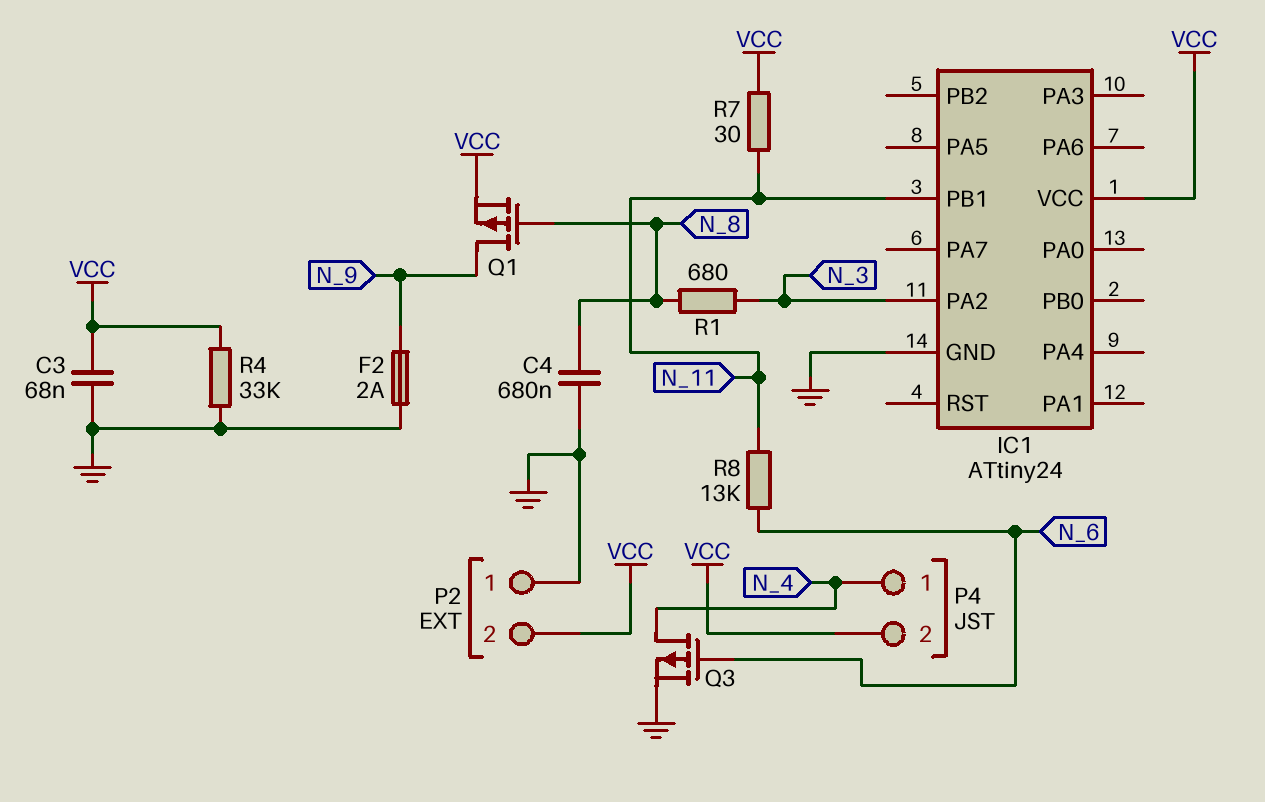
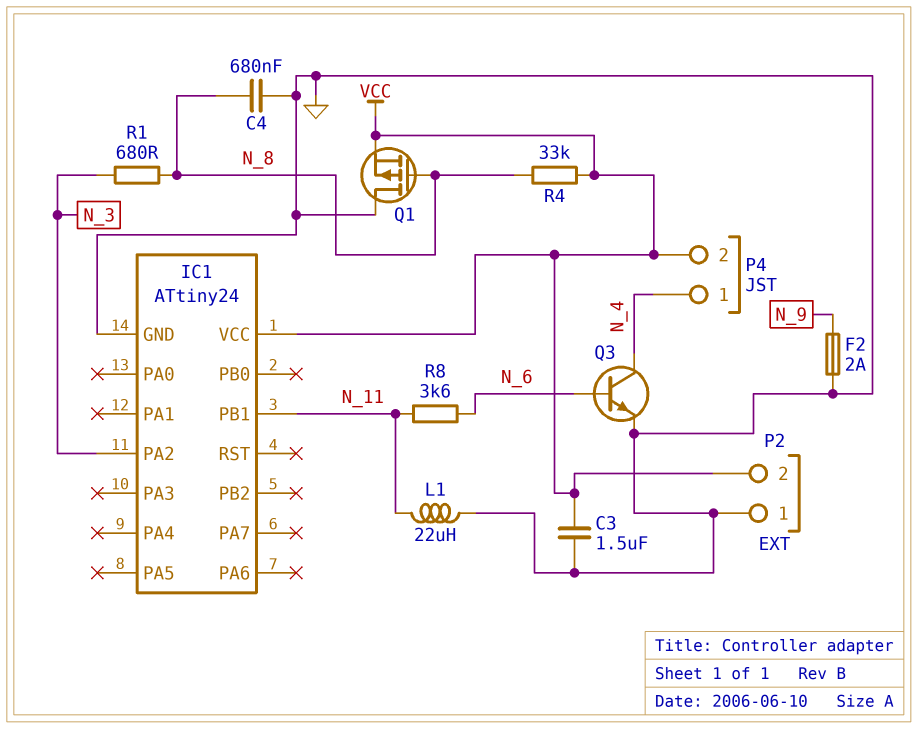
C3: 68nF (GND, VCC) -> 1.5uF (GND, VCC)
L1: none -> 22uH (GND, N_11)
Q1: PMOS (G N_8, D N_9, S VCC) -> PMOS (G N_8, D GND, S VCC)
Q3: PMOS (G N_6, D N_4, S GND) -> NPN (B N_6, C N_4, E GND)
R4: 33k (GND, VCC) -> 33k (N_8, VCC)
R7: 30 (N_11, VCC) -> none
R8: 13k (N_6, N_11) -> 3.6k (N_6, N_11)

